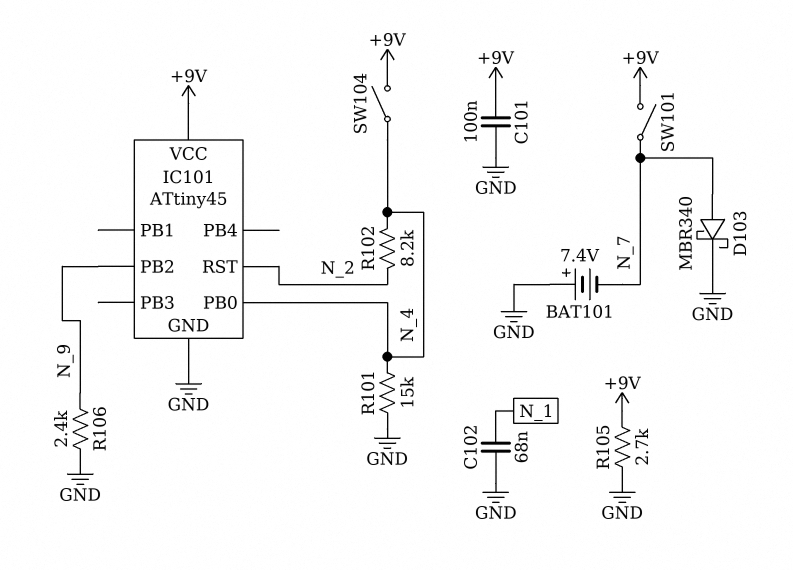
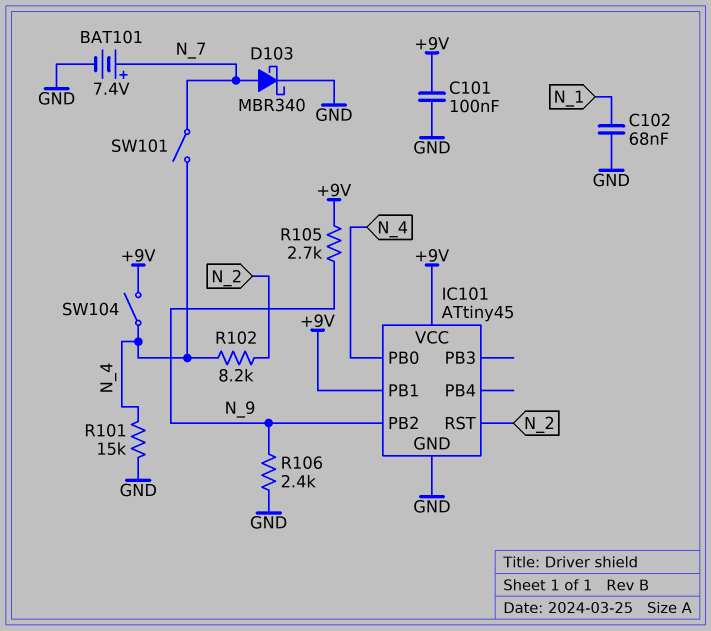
BAT101: 7.4V (plus GND, minus N_7) -> 7.4V (plus N_7, minus GND)
IC101 pin PB1: none -> +9V
R105: 2.7k (+9V, GND) -> 2.7k (+9V, N_9)
SW101: switch (+9V, N_7) -> switch (N_4, N_7)

